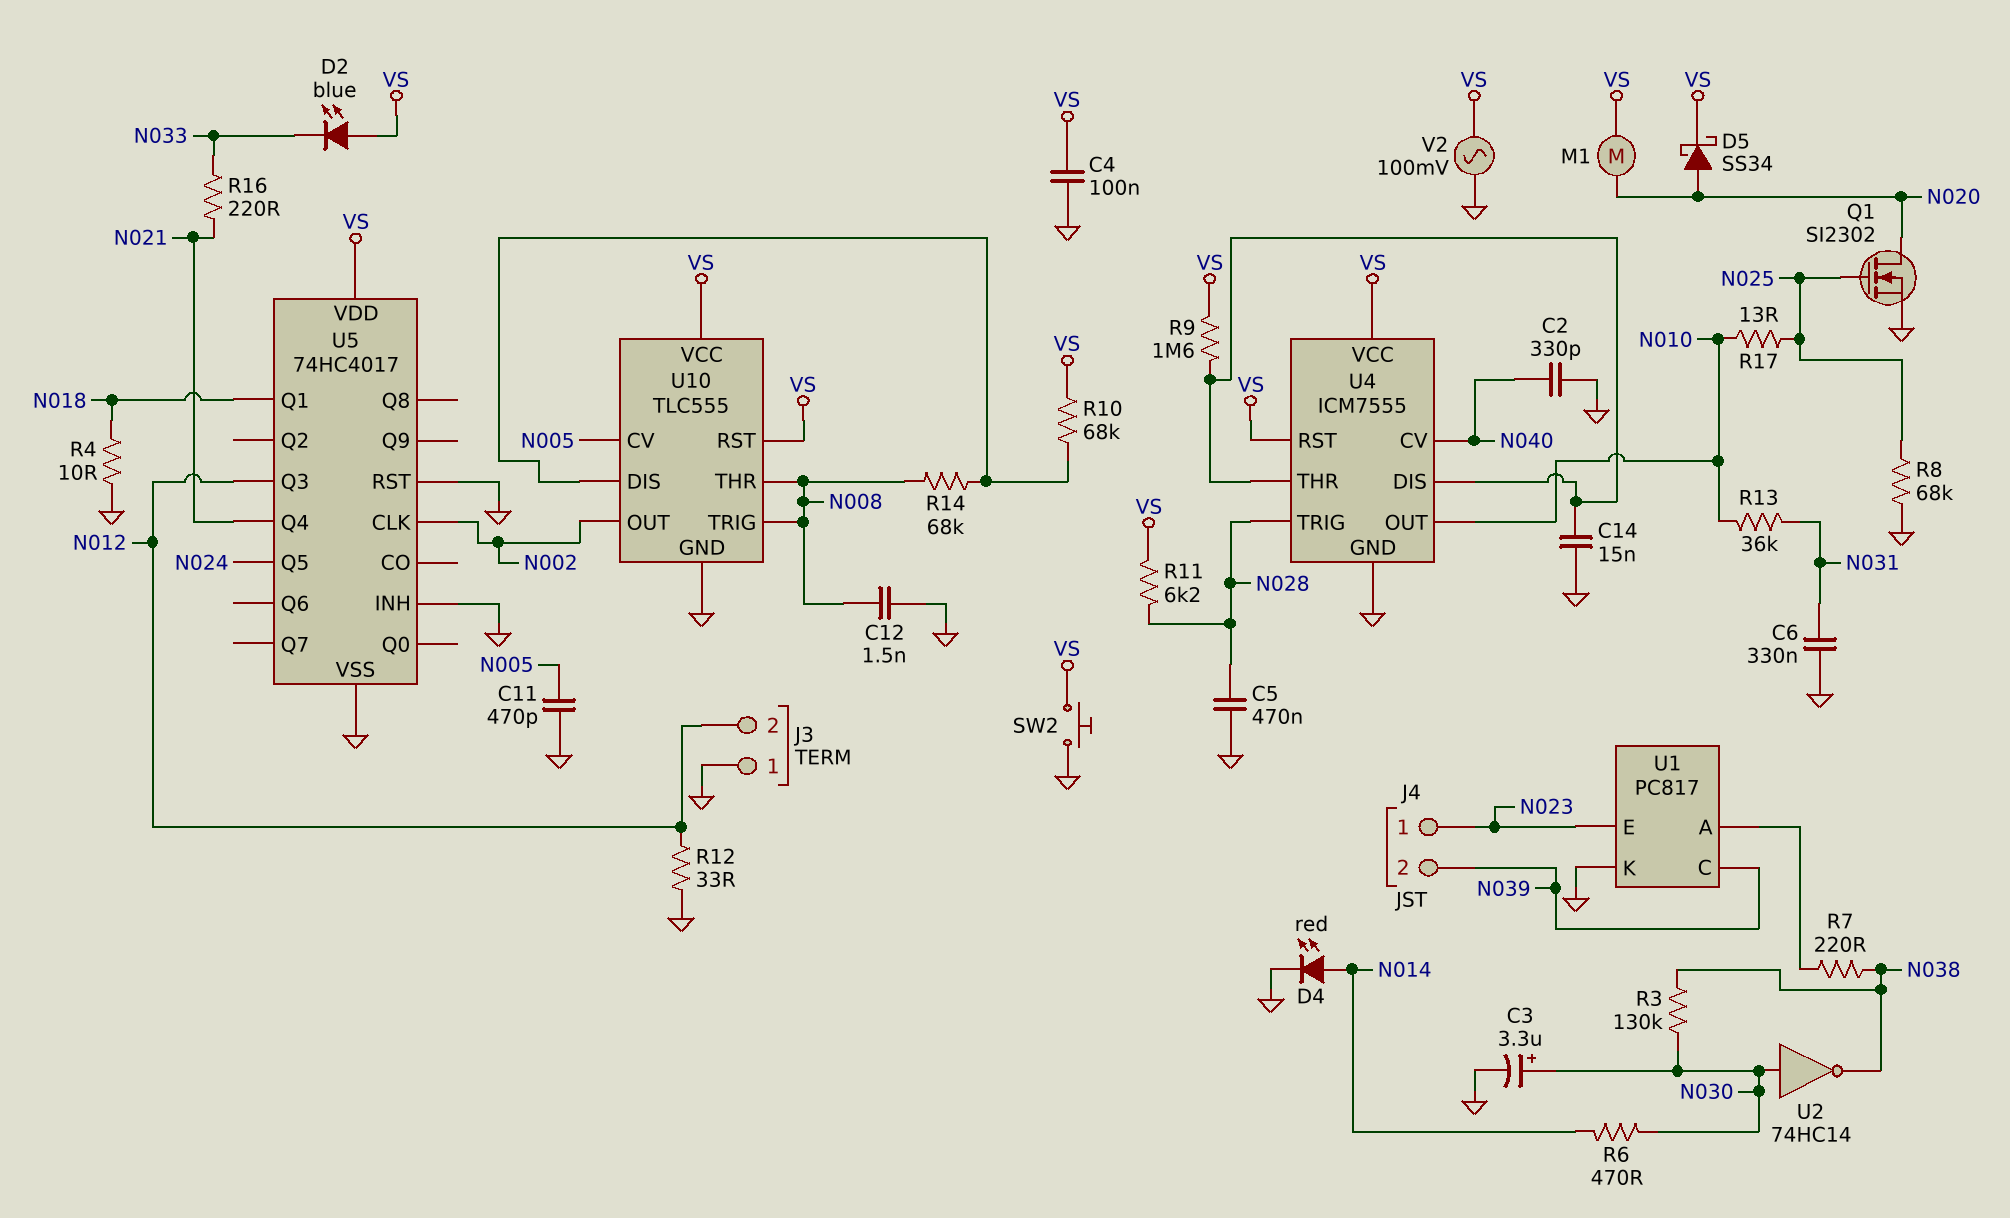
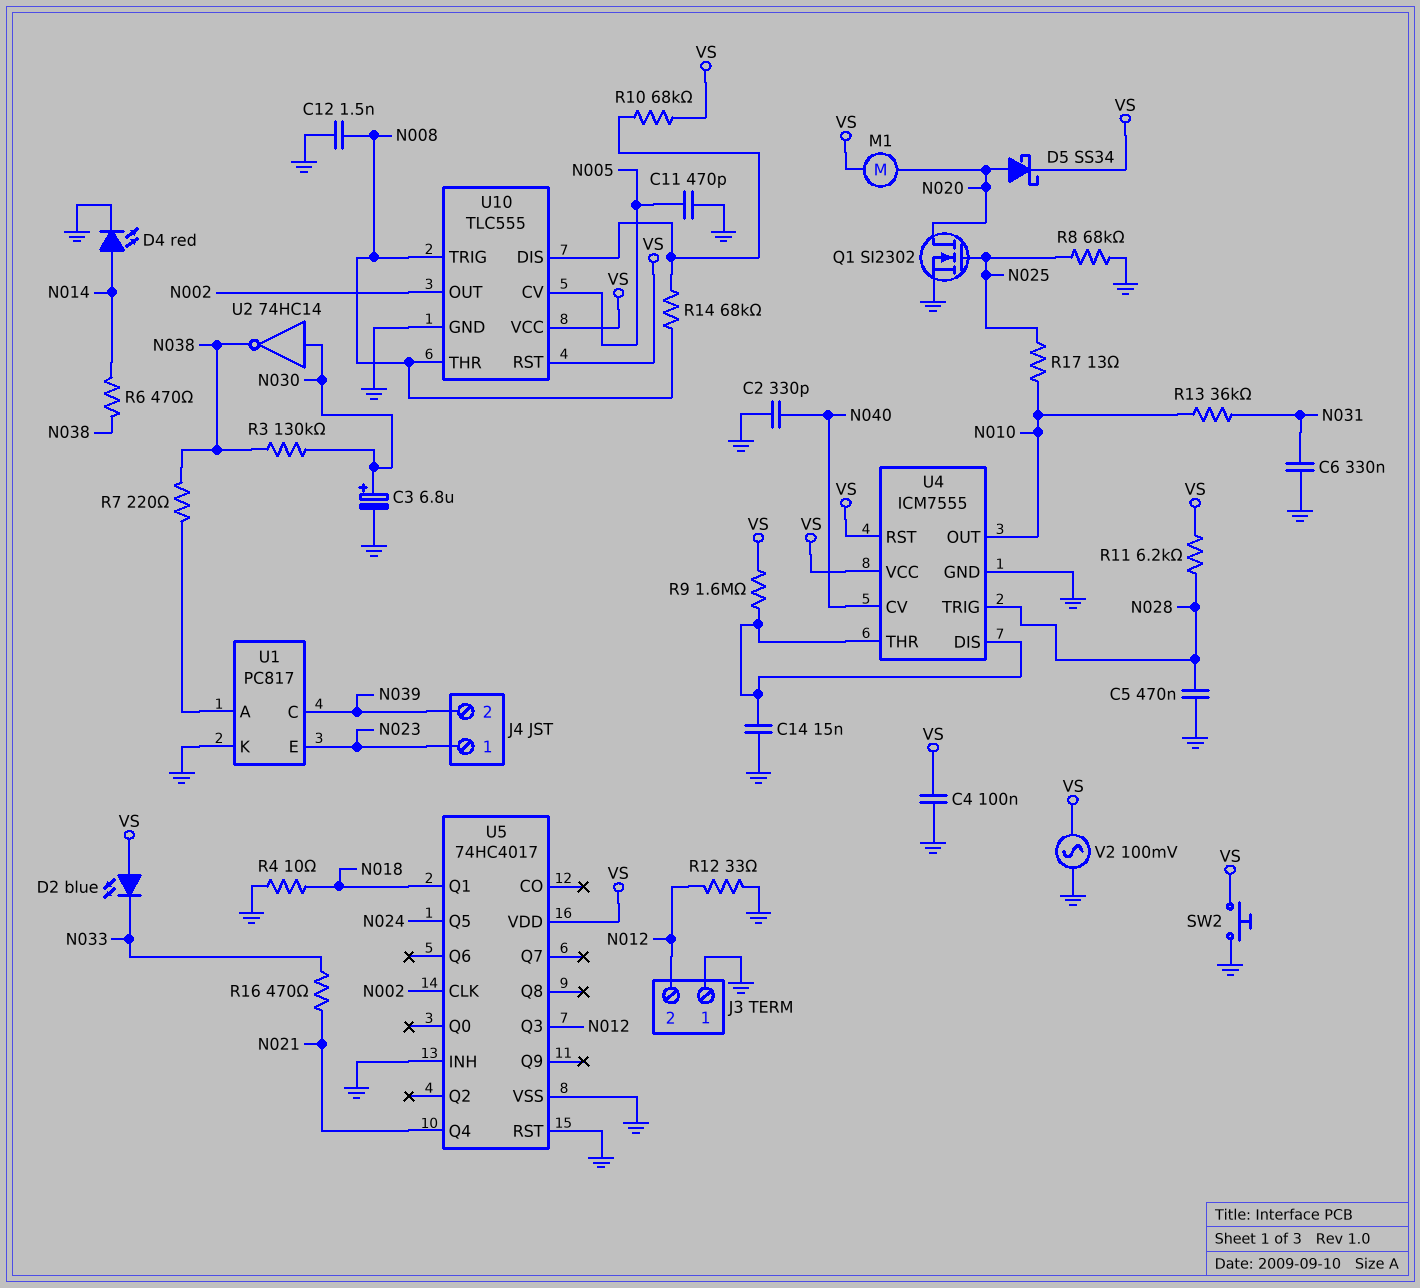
C3: 3.3uF (plus N030, minus GND) -> 6.8uF (plus N030, minus GND)
R6: 470 (N014, N030) -> 470 (N014, N038)
R16: 220 (N021, N033) -> 470 (N021, N033)

